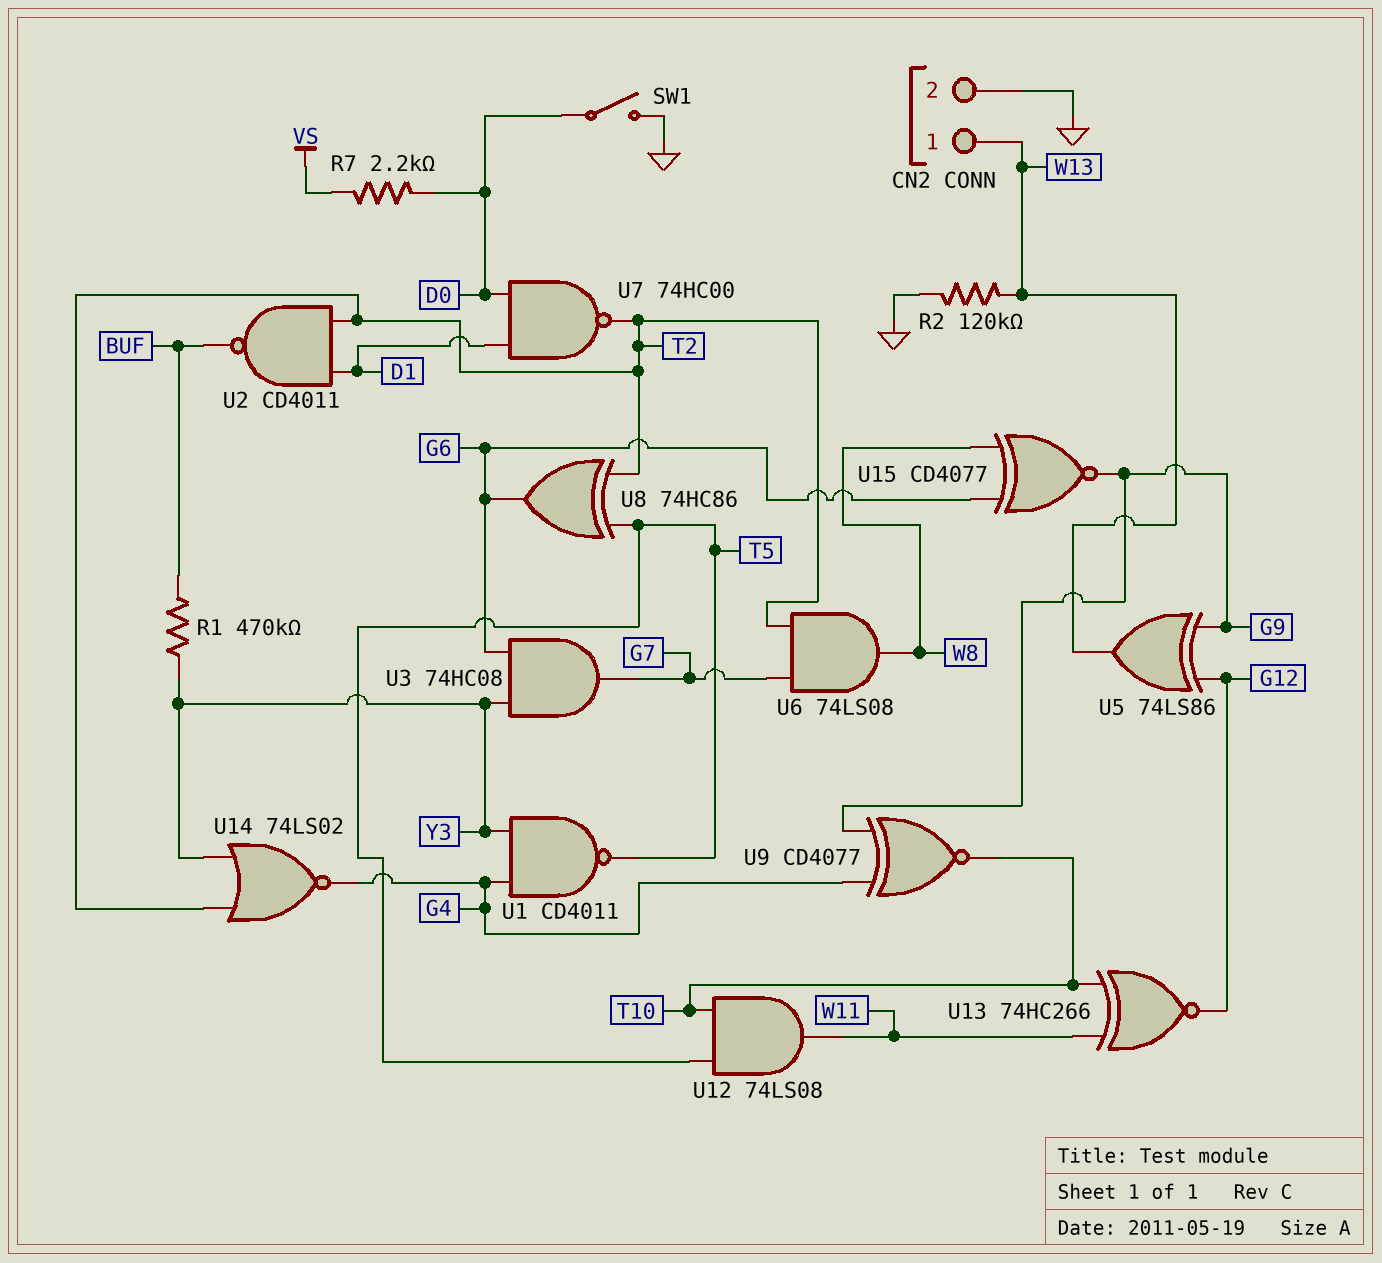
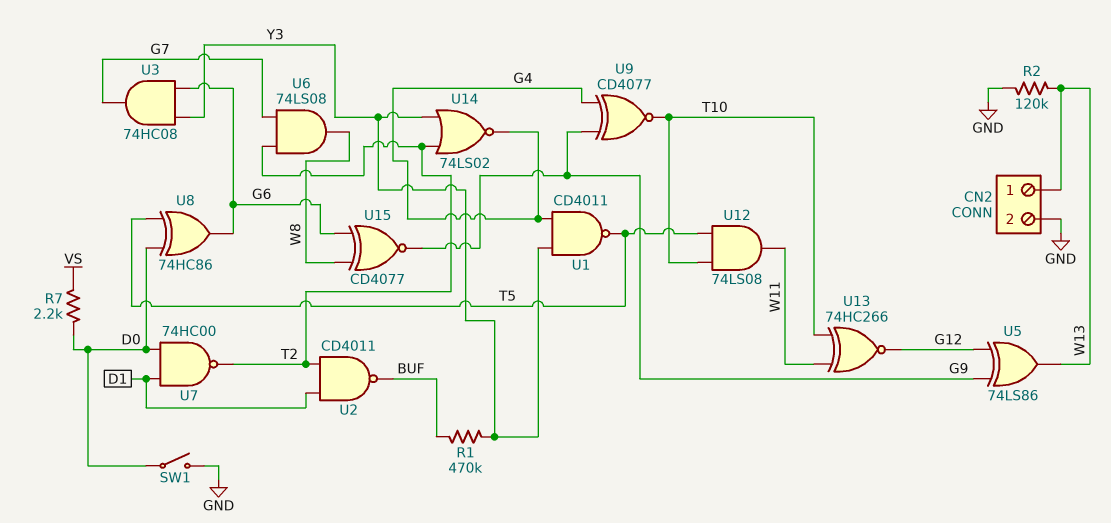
U8: XOR 74HC86 (in T2, in T5, out G6) -> XOR 74HC86 (in D0, in T5, out G6)

